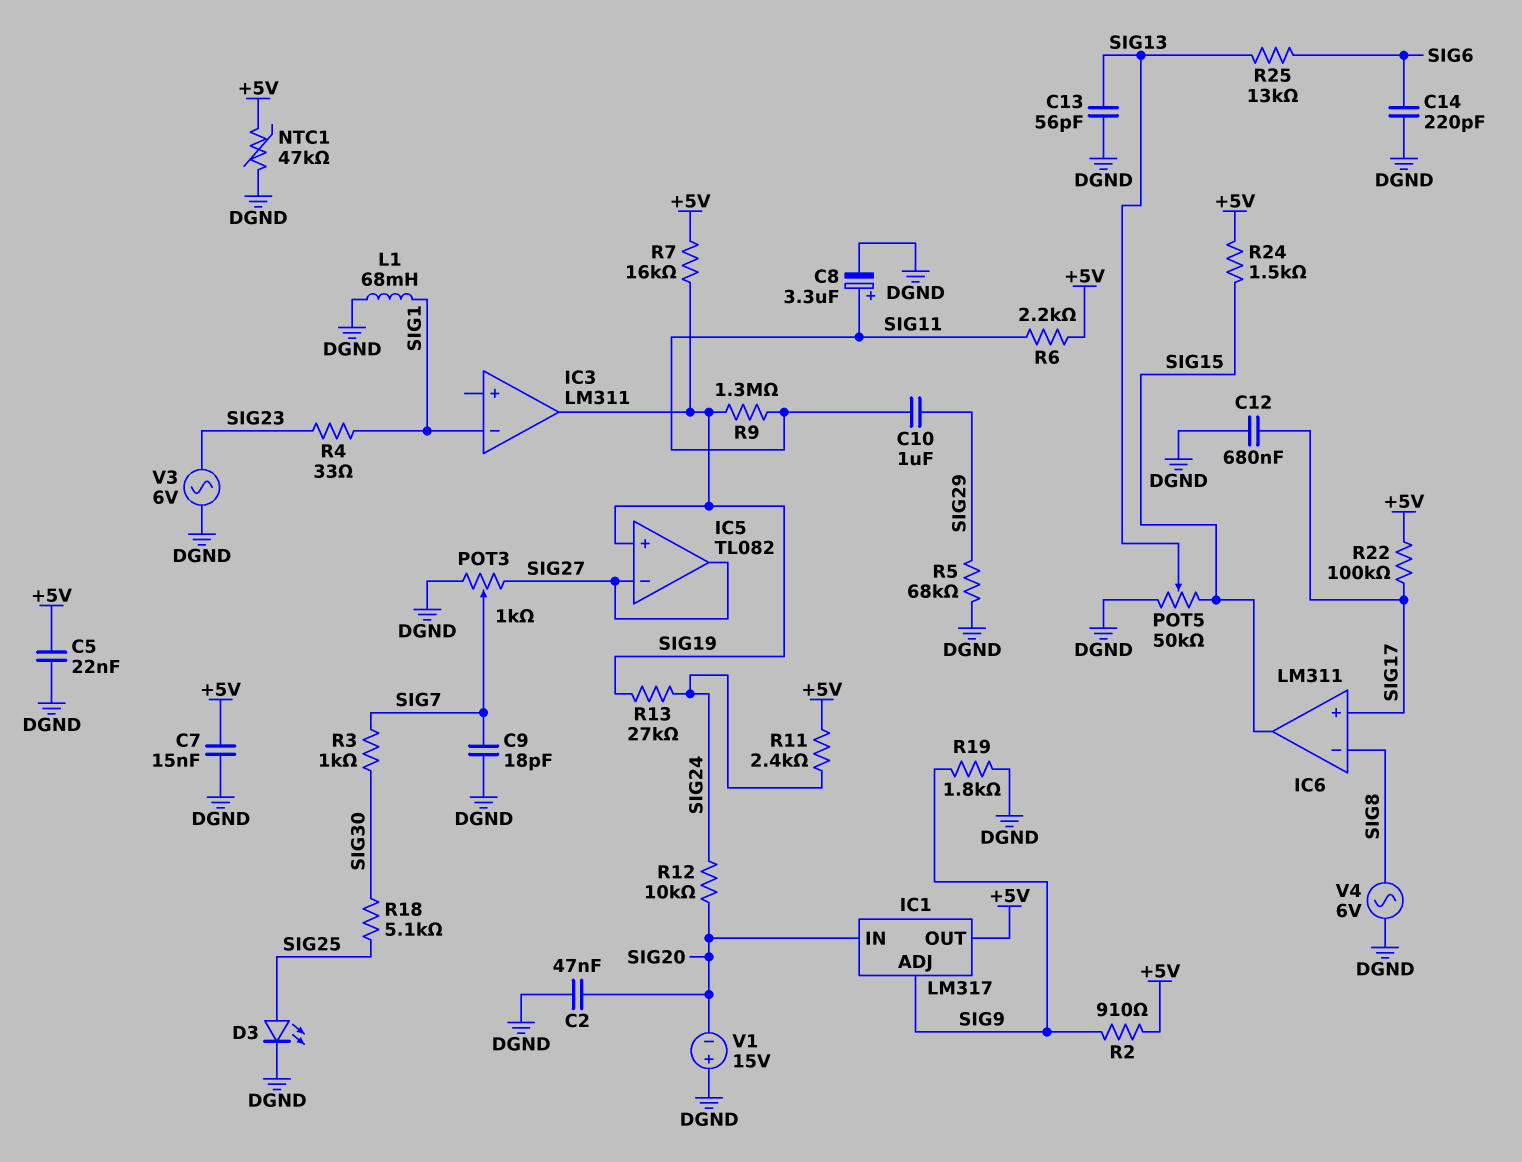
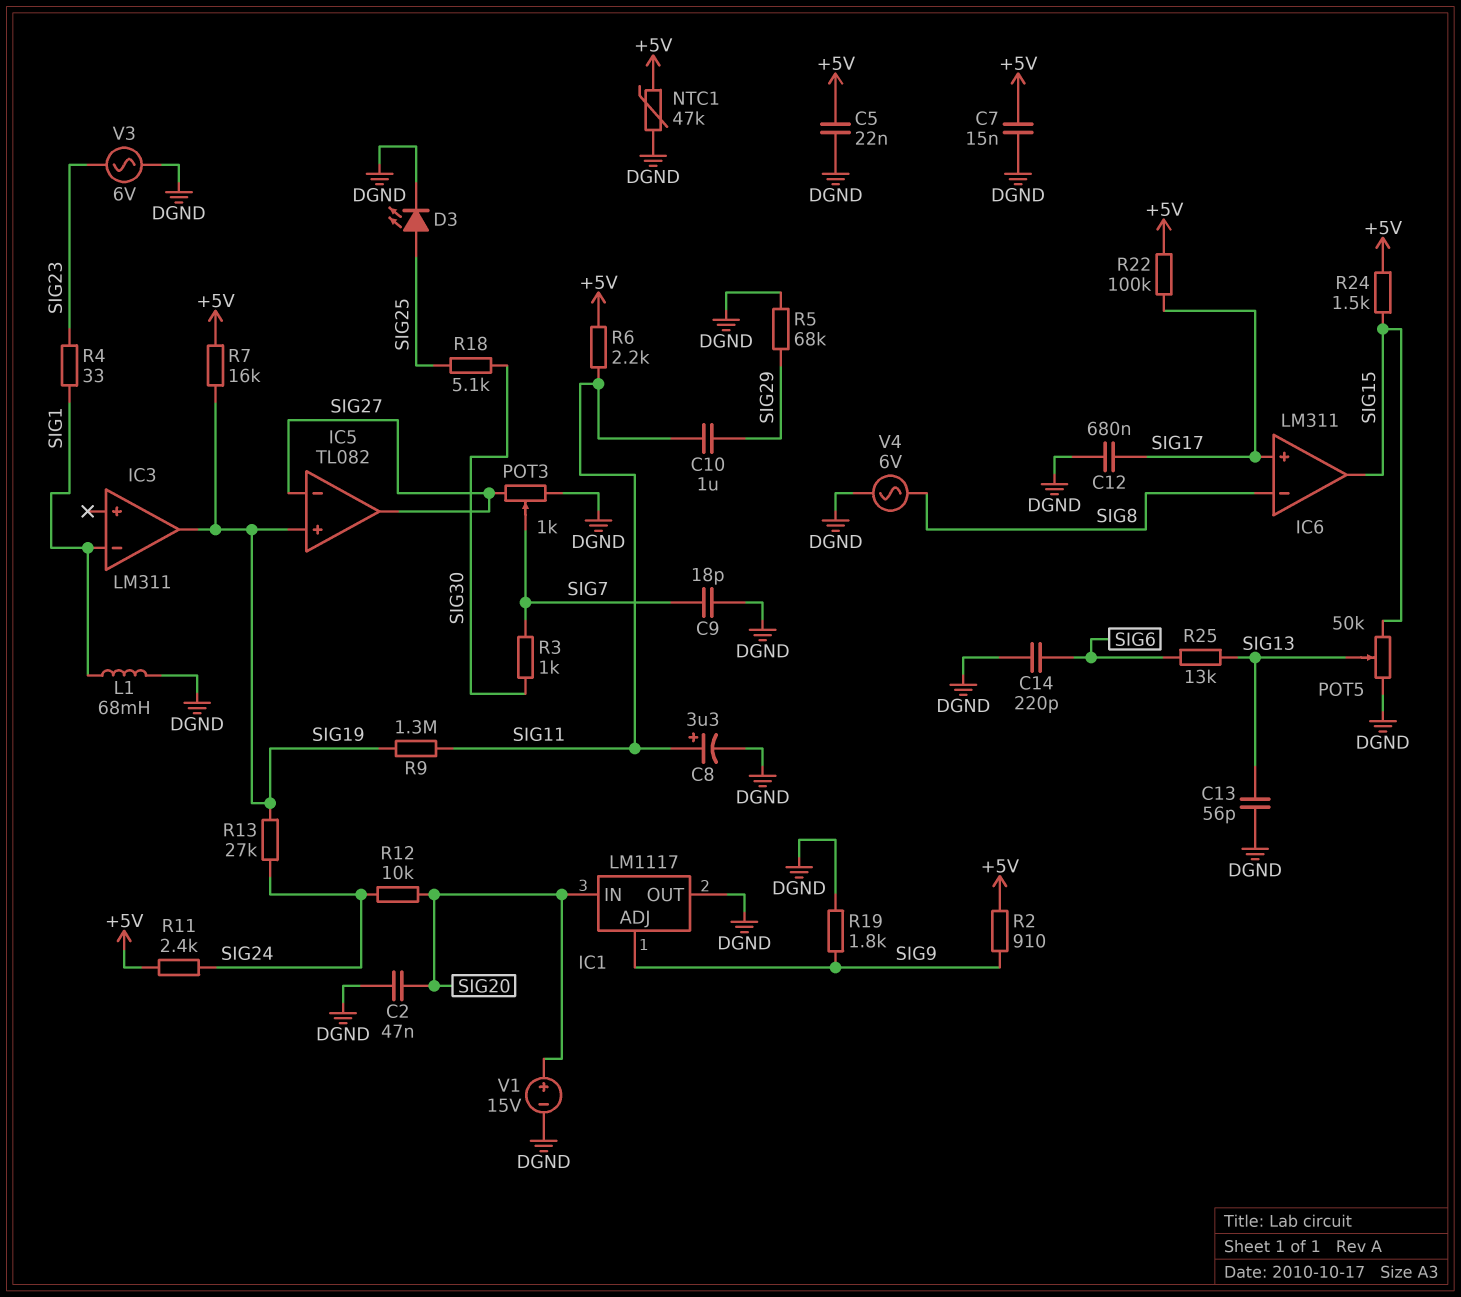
IC1: LM317 -> LM1117
IC1 pin OUT: +5V -> DGND
V1: 15V (plus DGND, minus SIG20) -> 15V (plus SIG20, minus DGND)

